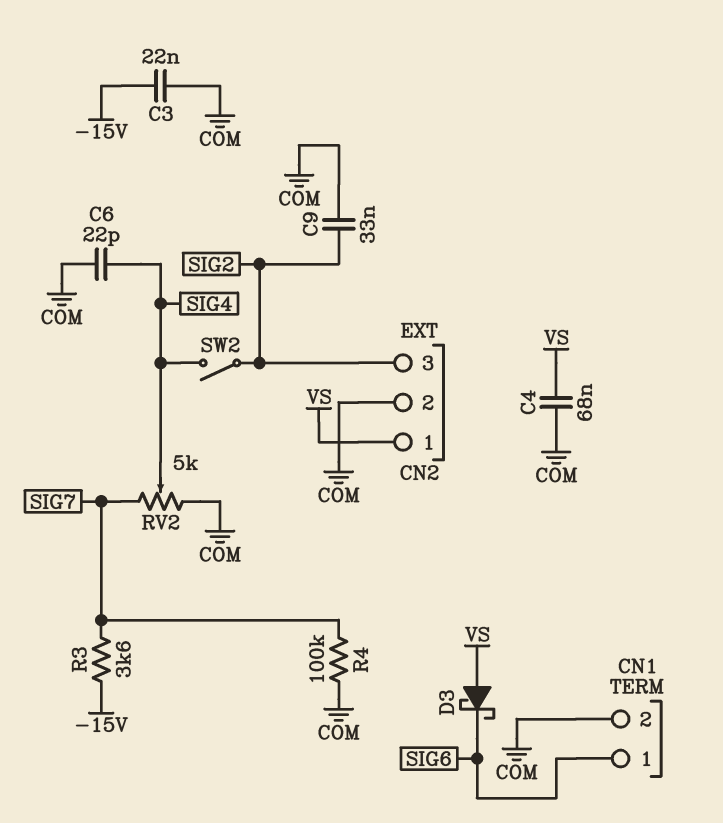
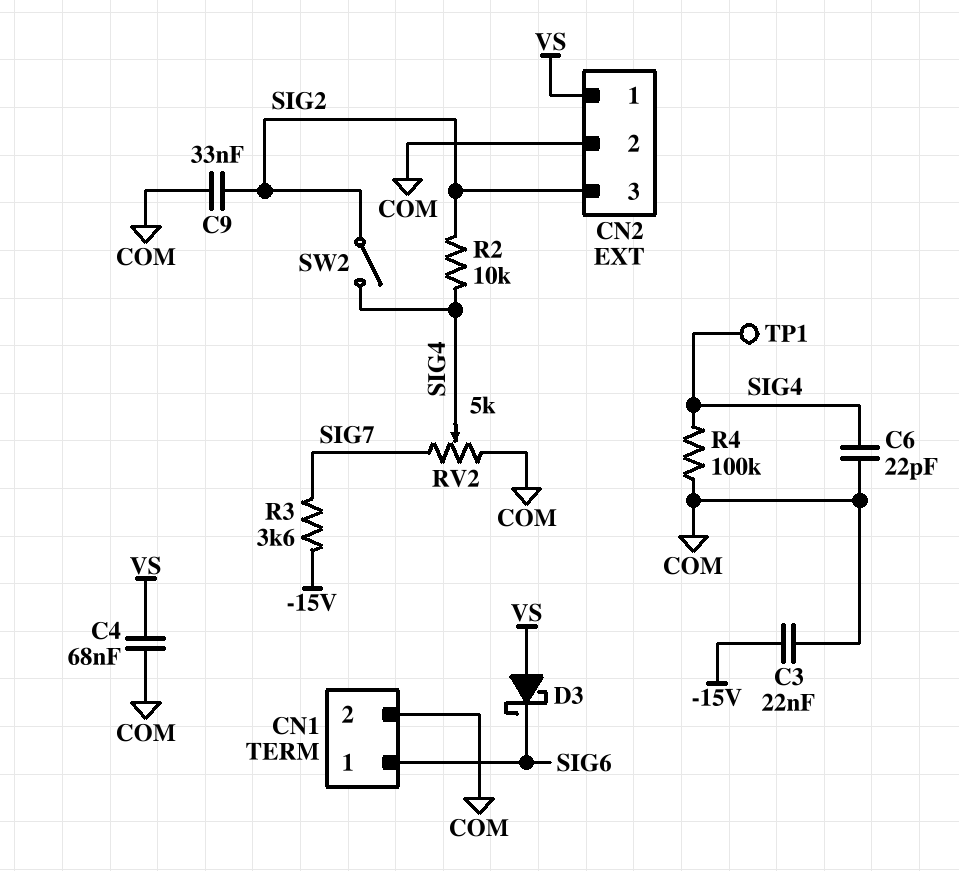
R2: none -> 10k (SIG2, SIG4)
R4: 100k (COM, SIG7) -> 100k (COM, SIG4)
TP1: none -> test point (SIG4)

